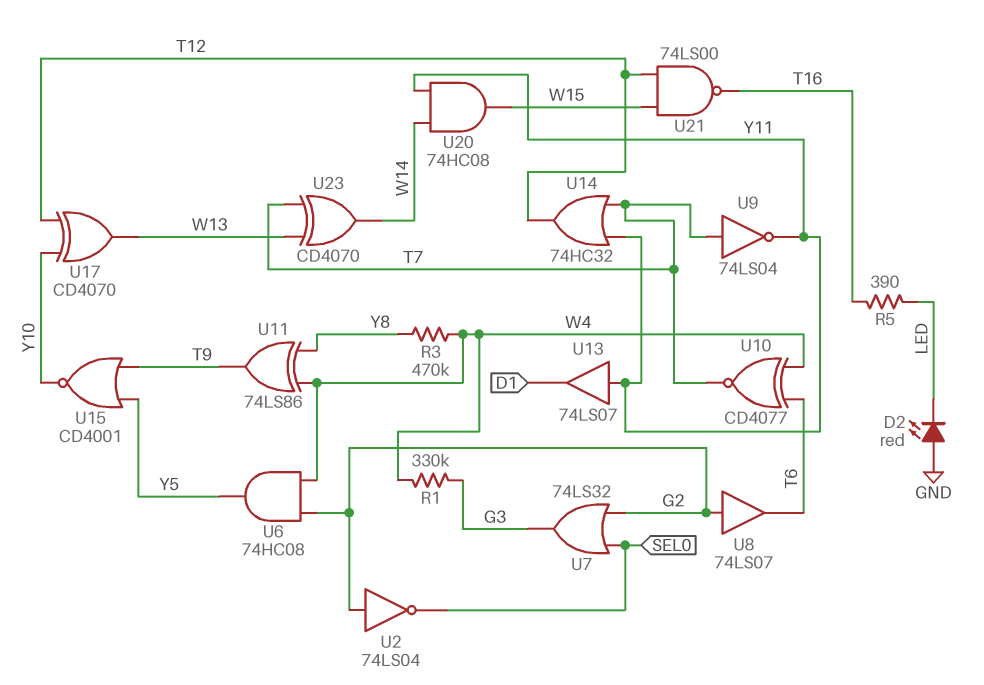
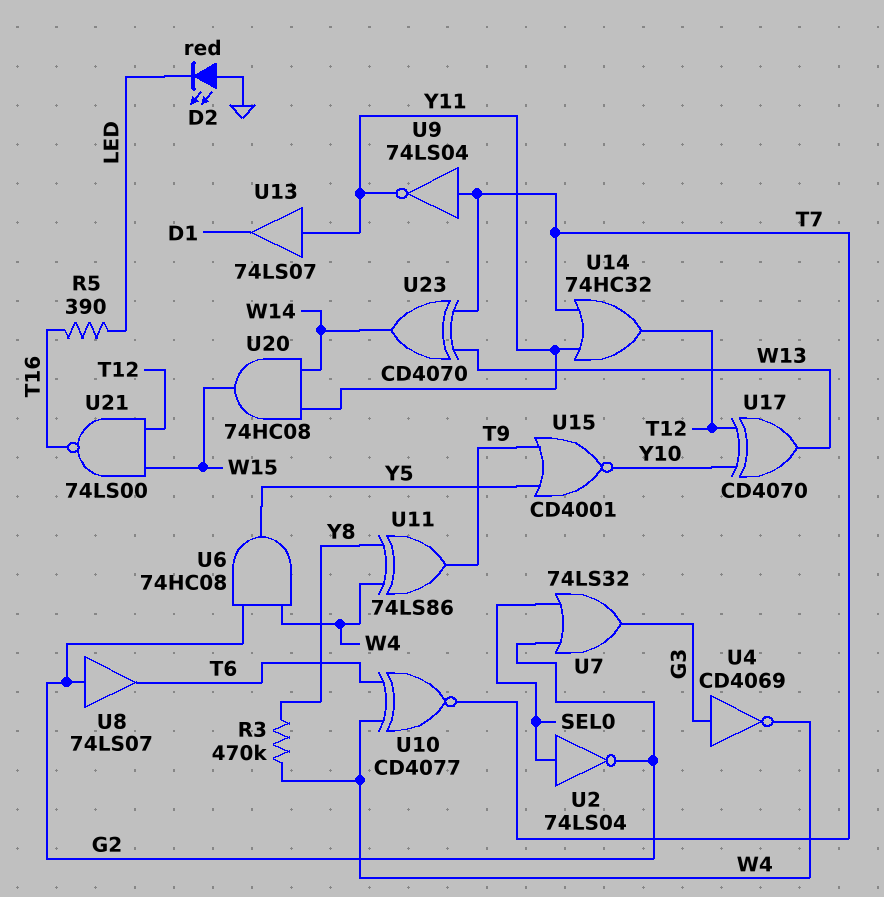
R1: 330k (G3, W4) -> none
U2: NOT 74LS04 (in G2, out SEL0) -> NOT 74LS04 (in SEL0, out G2)
U4: none -> NOT CD4069 (in G3, out W4)

